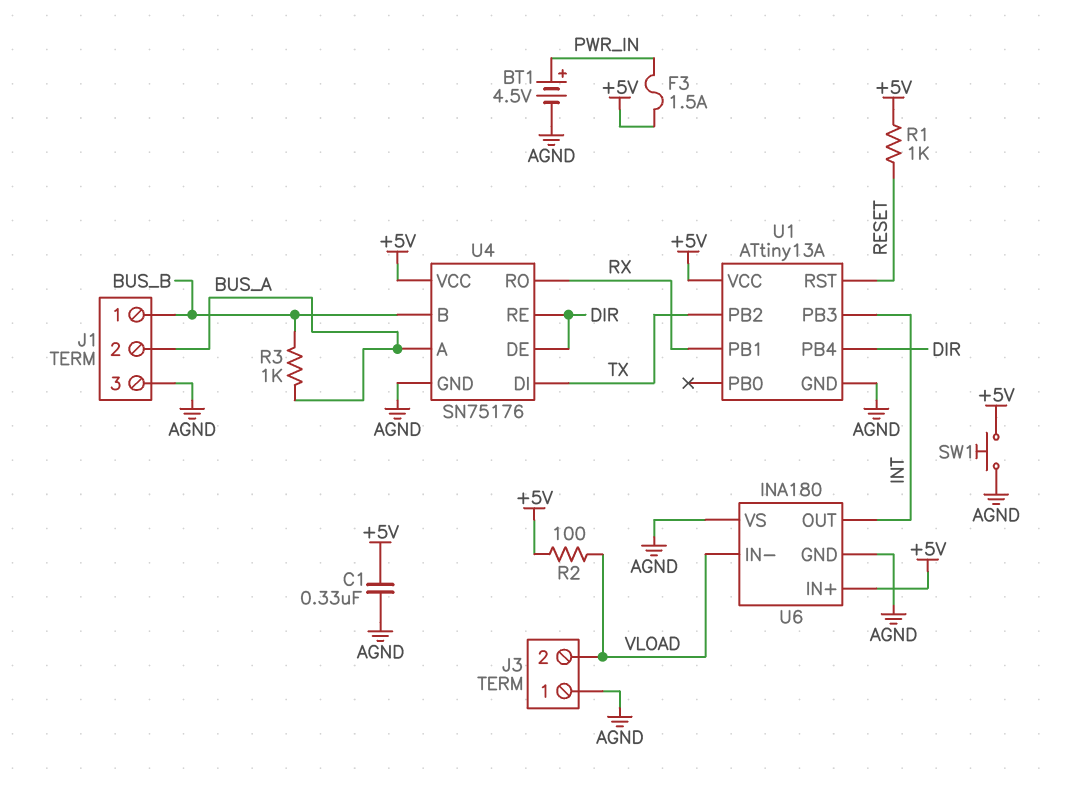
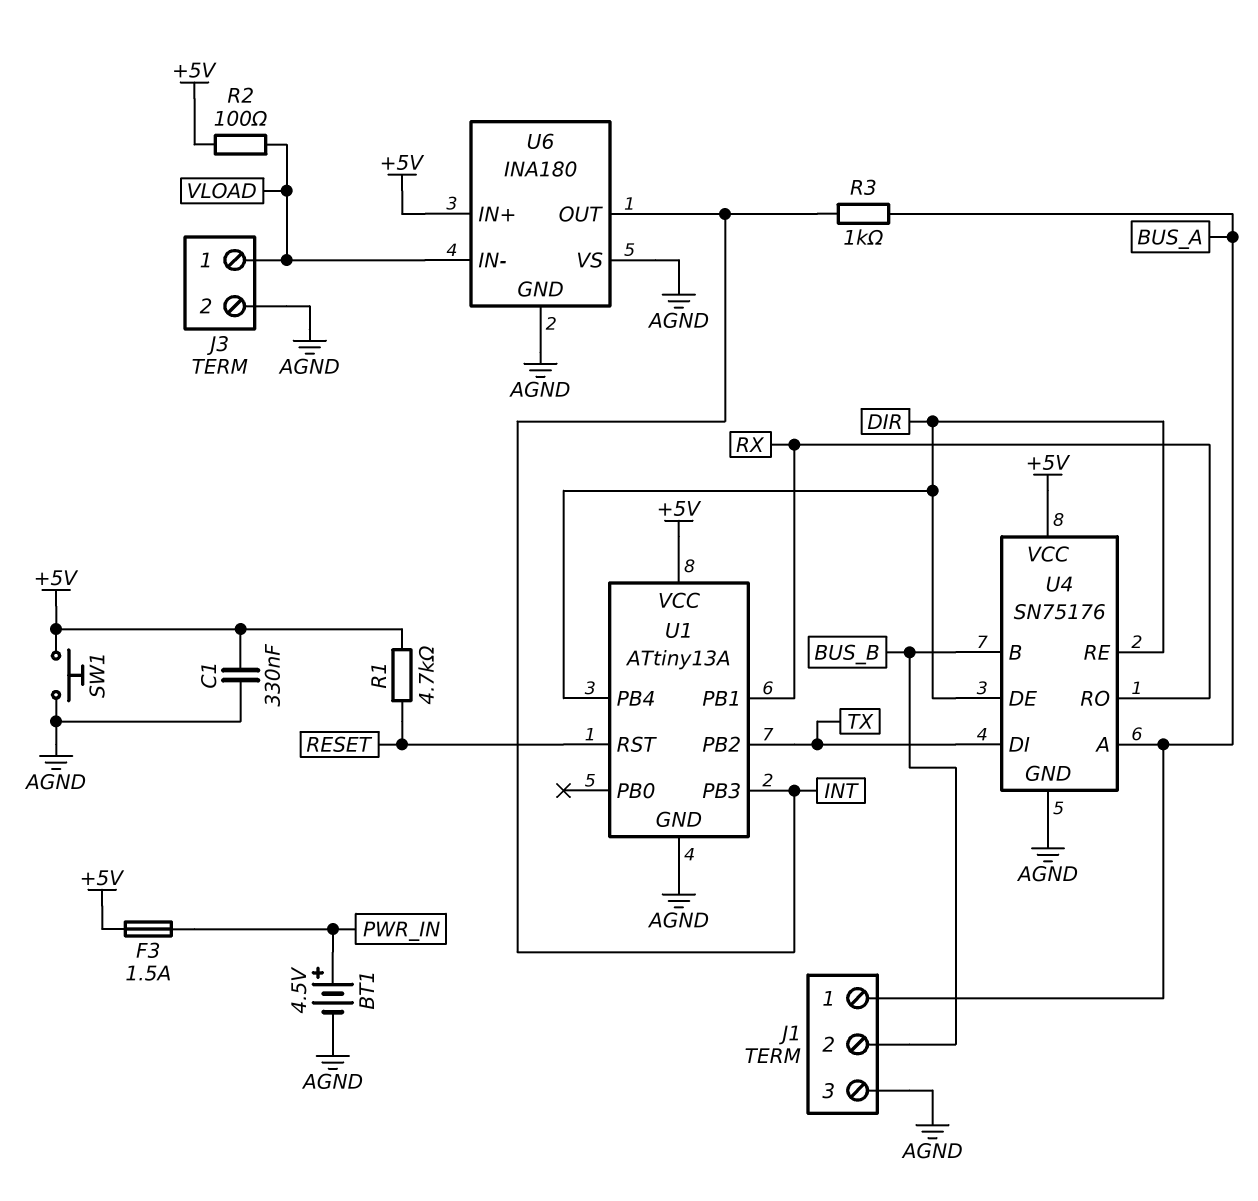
J1 pin 1: BUS_B -> BUS_A
J1 pin 2: BUS_A -> BUS_B
J3 pin 1: AGND -> VLOAD
J3 pin 2: VLOAD -> AGND
R1: 1k (+5V, RESET) -> 4.7k (+5V, RESET)
R3: 1k (BUS_A, BUS_B) -> 1k (BUS_A, INT)

